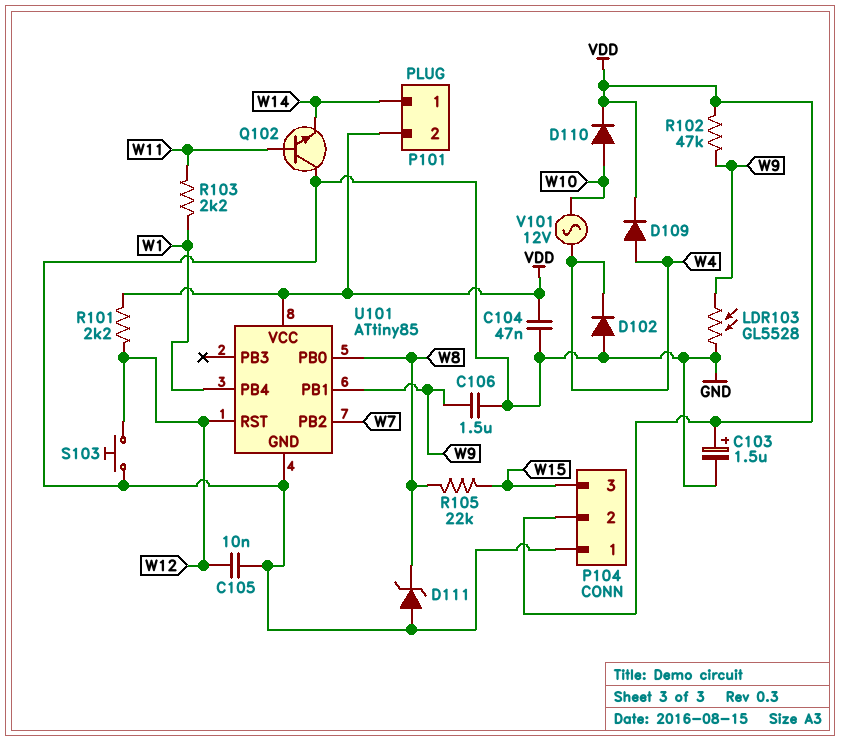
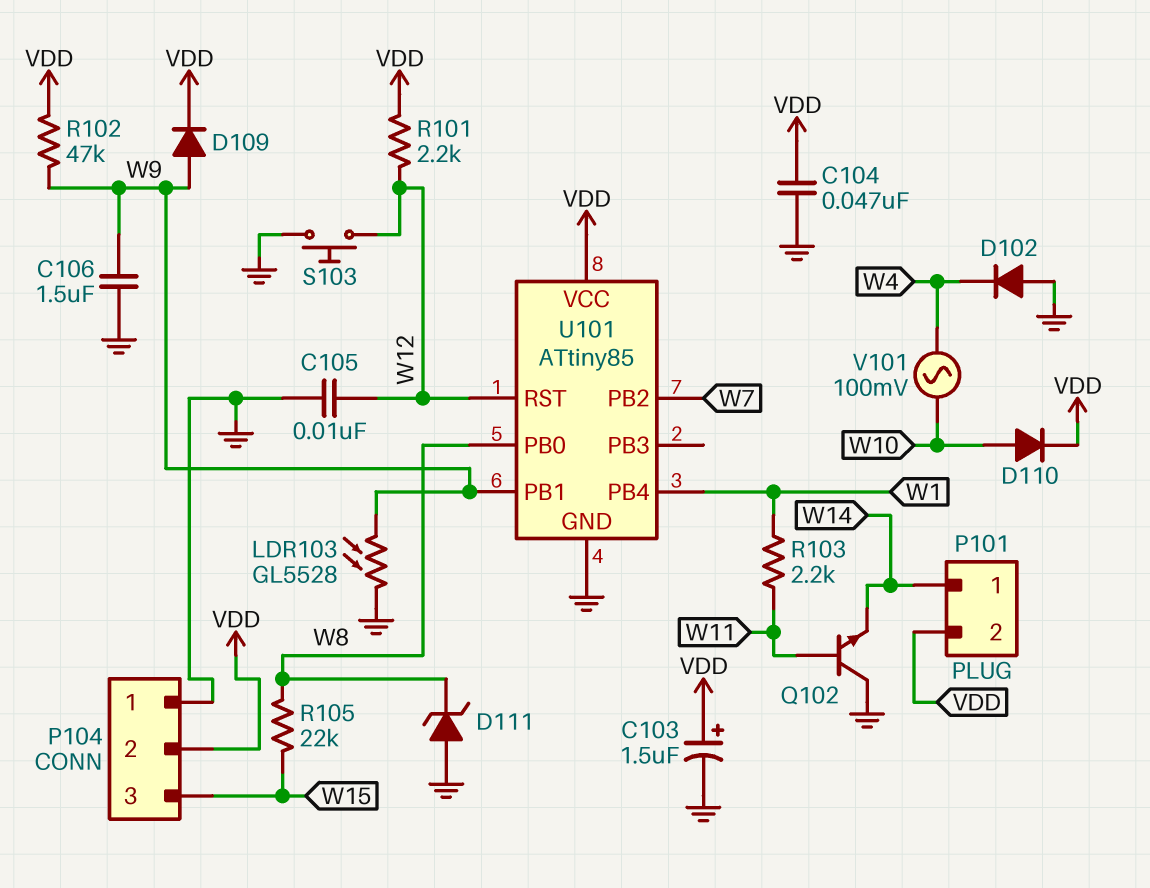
D109: diode (A W4, K VDD) -> diode (A W9, K VDD)
V101: AC 12V (W4, W10) -> AC 100mV (W4, W10)

